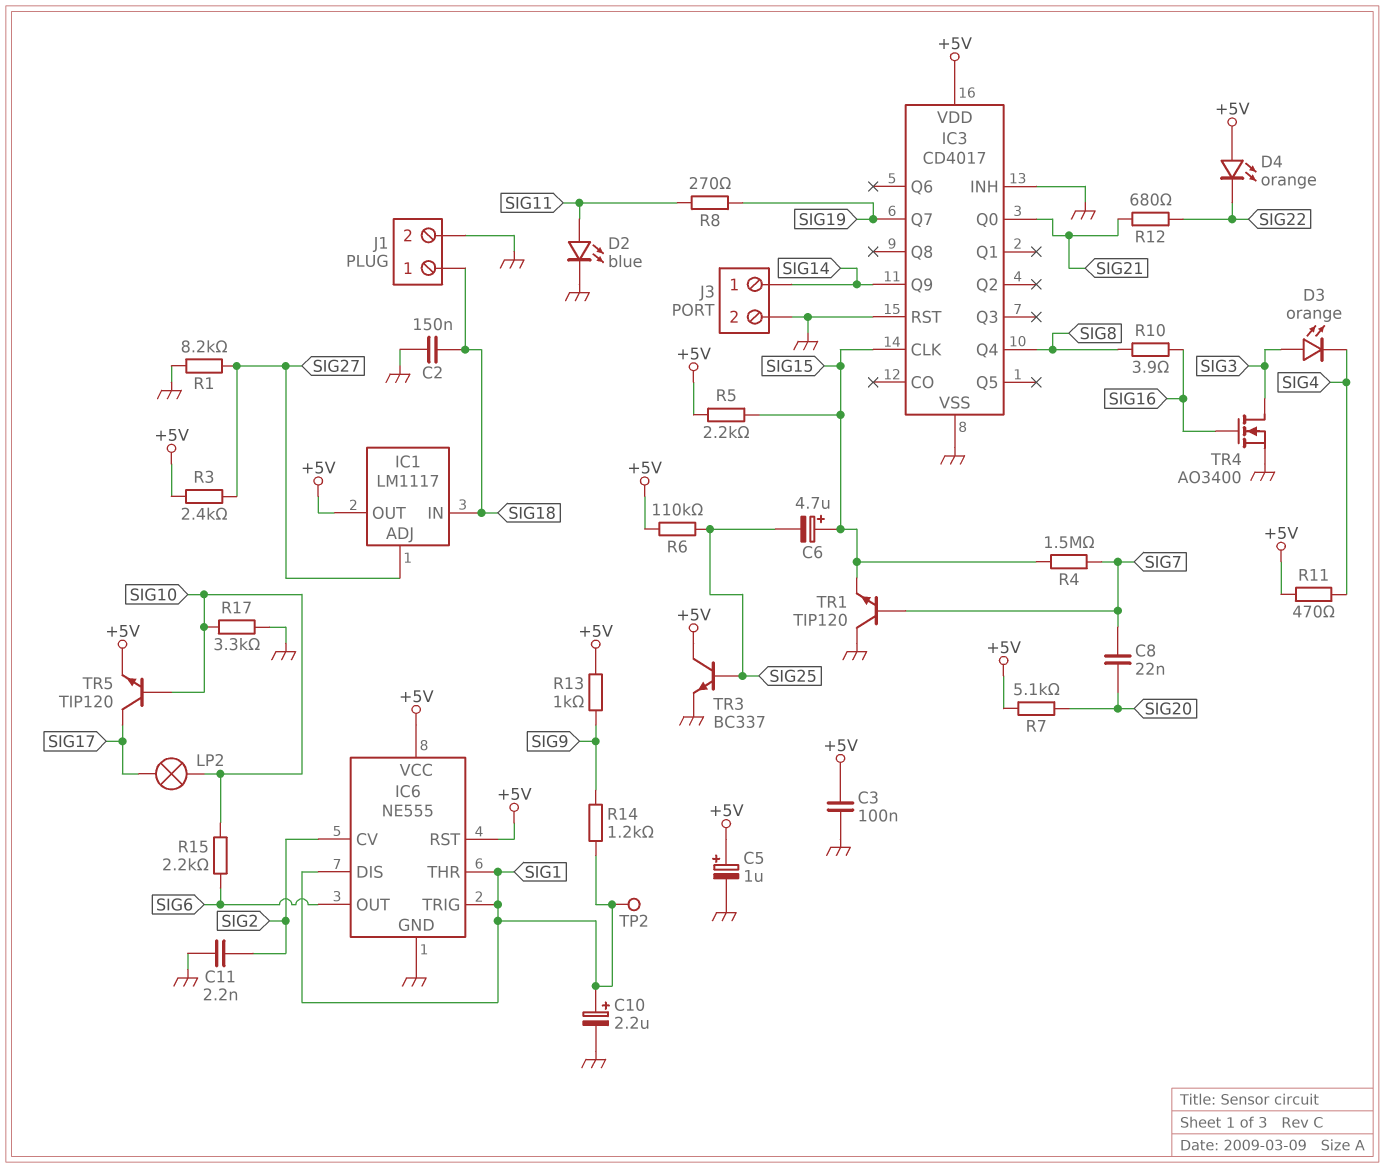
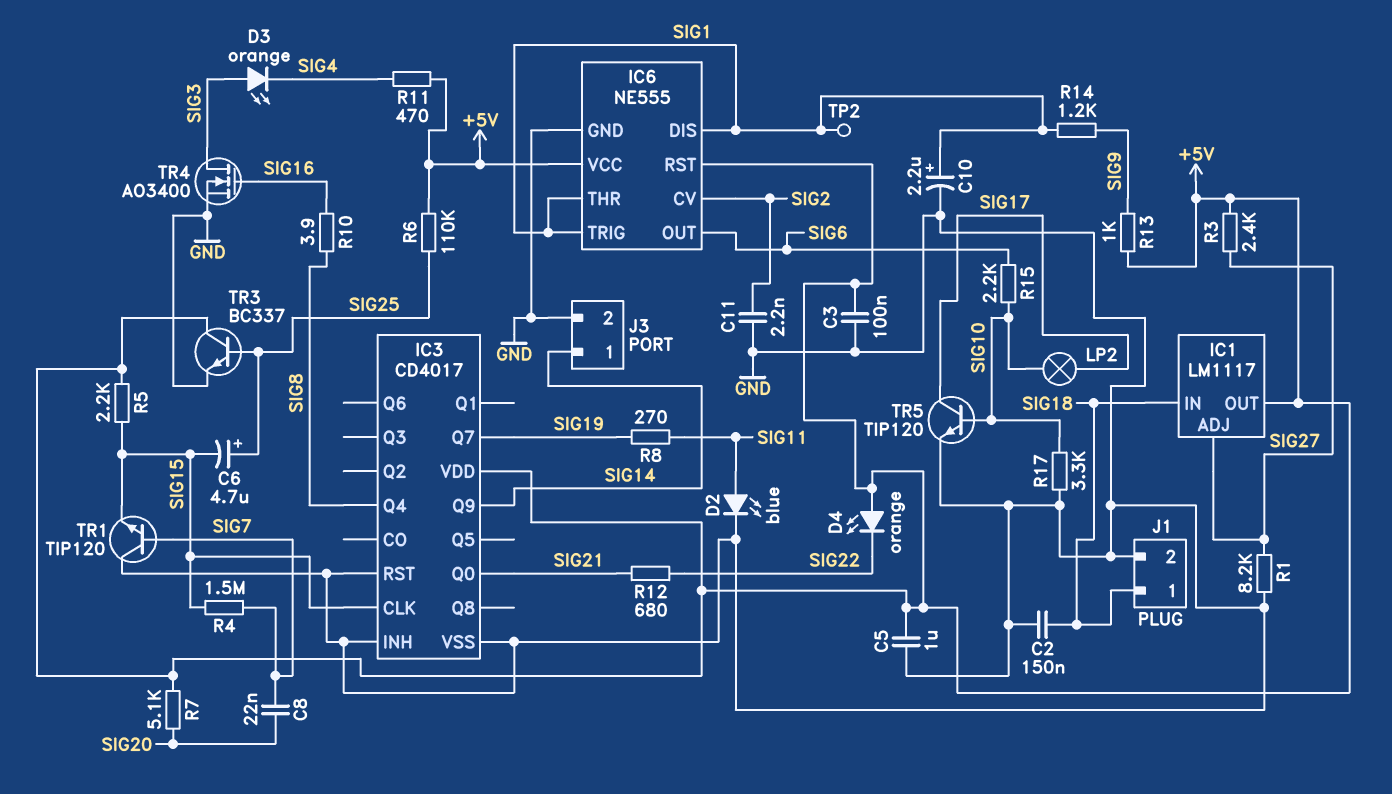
C5: 1uF (plus +5V, minus GND) -> 1uF (+5V, GND)
C6: 4.7uF (plus SIG15, minus SIG25) -> 4.7uF (plus SIG25, minus SIG15)
TR5: NPN TIP120 (B SIG10, C SIG17, E +5V) -> NPN TIP120 (B SIG10, C SIG17, E GND)

